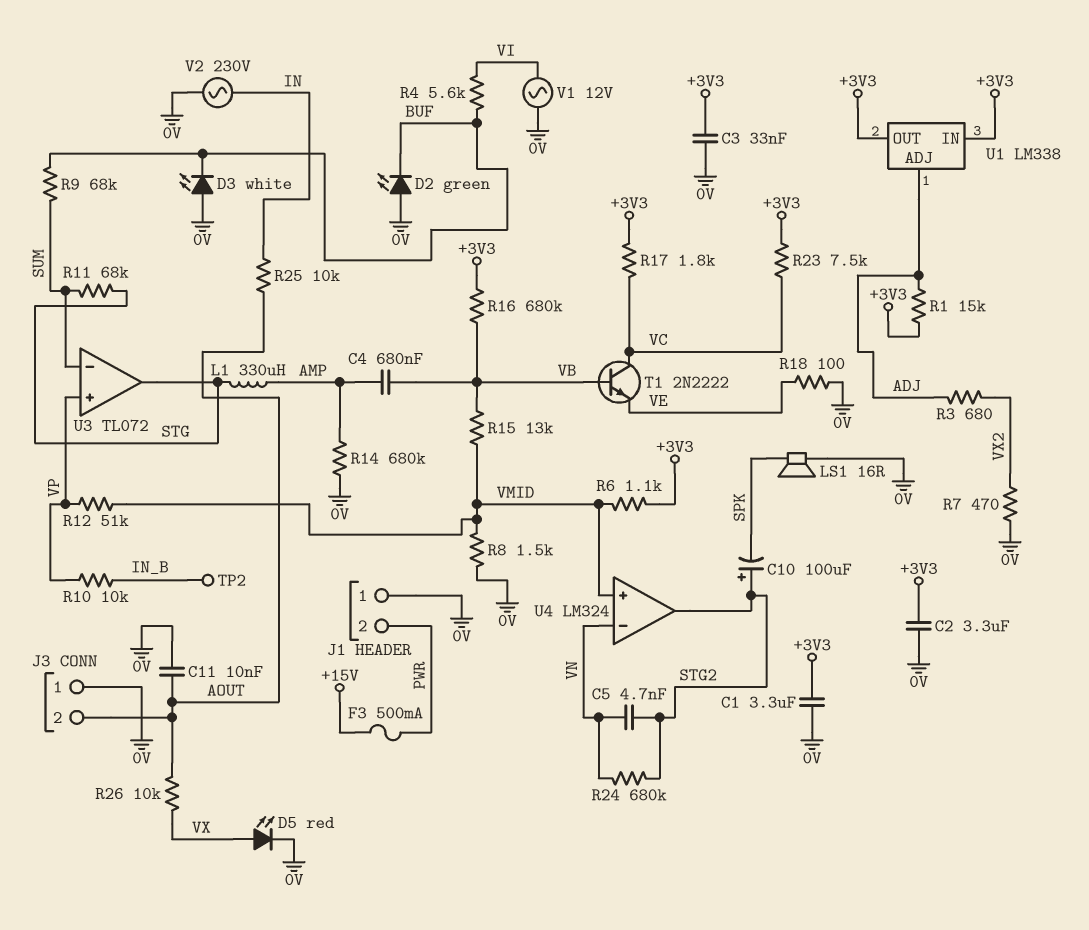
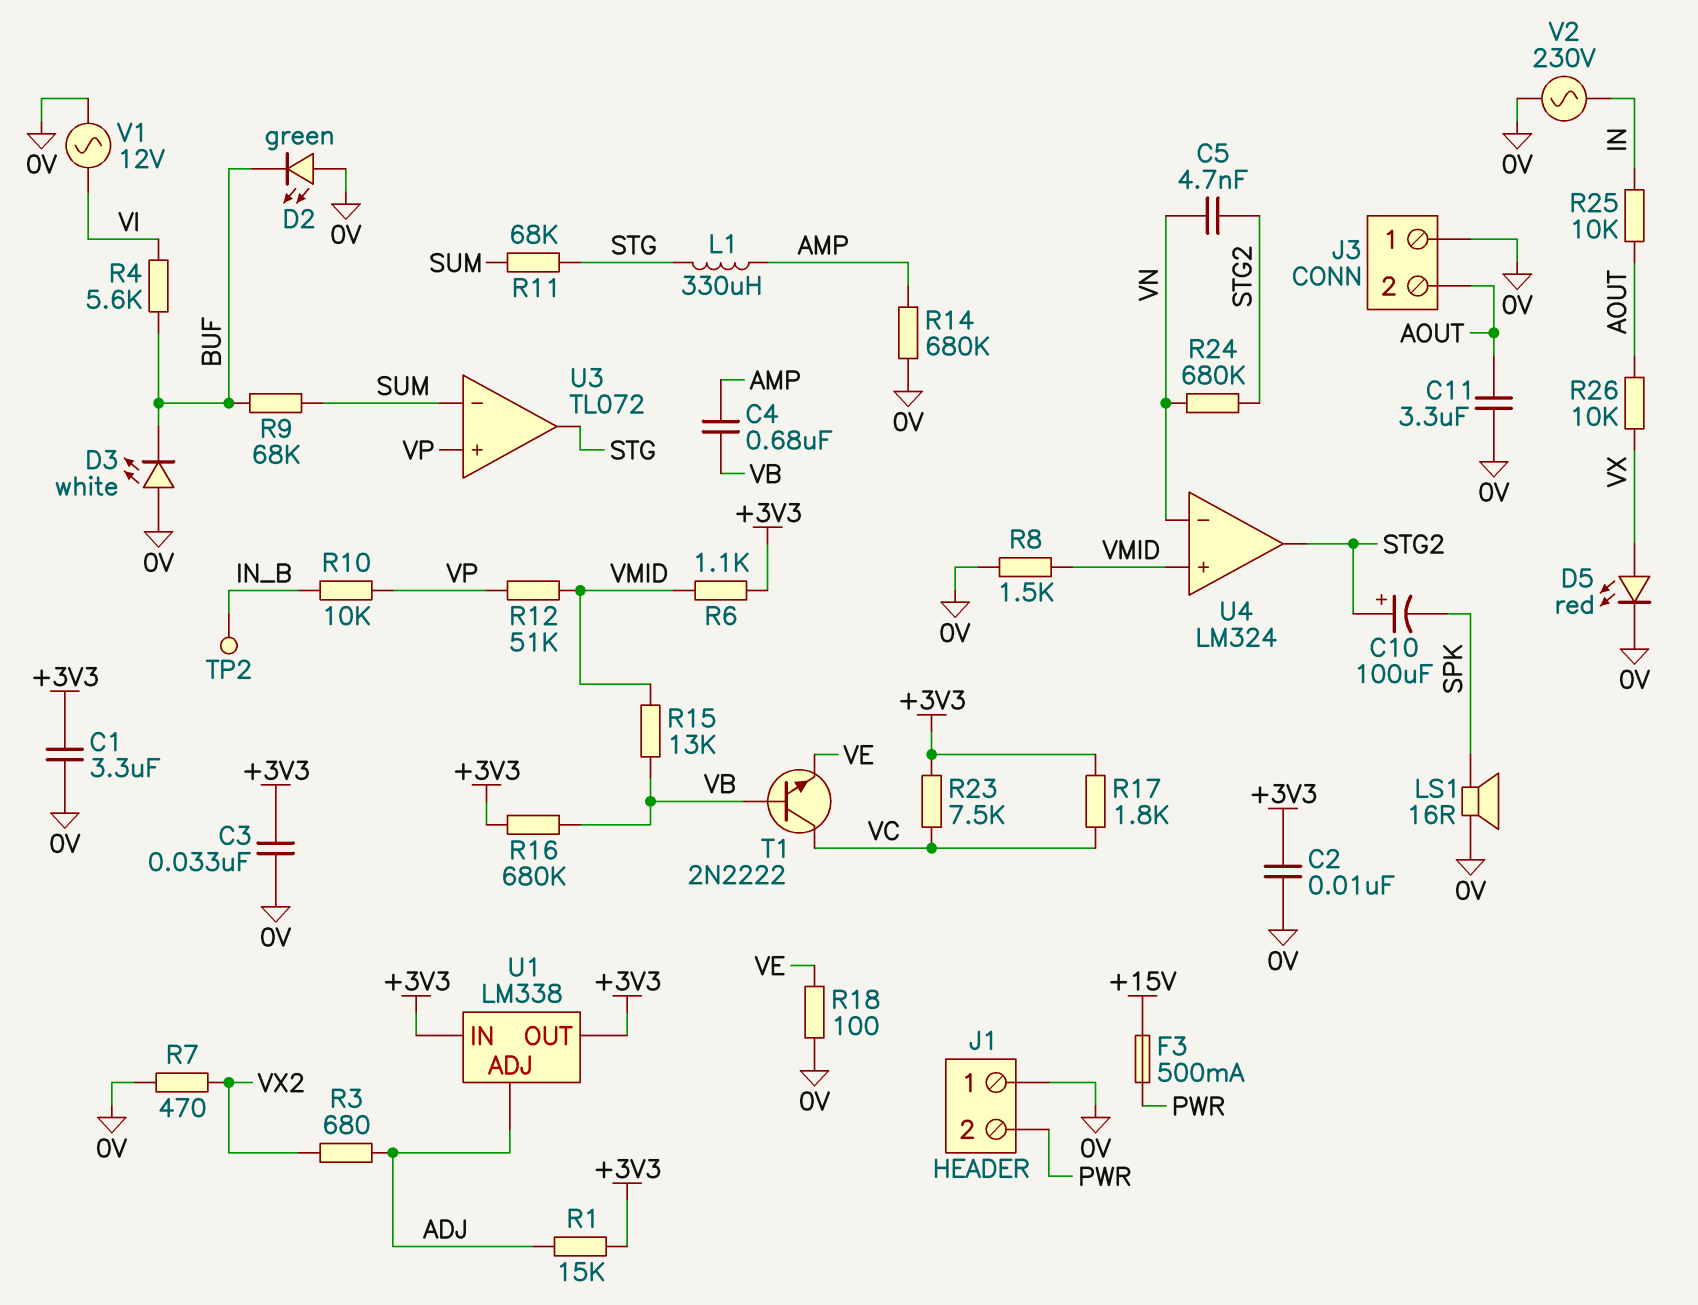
C2: 3.3uF (+3V3, 0V) -> 10nF (+3V3, 0V)
C11: 10nF (0V, AOUT) -> 3.3uF (0V, AOUT)

